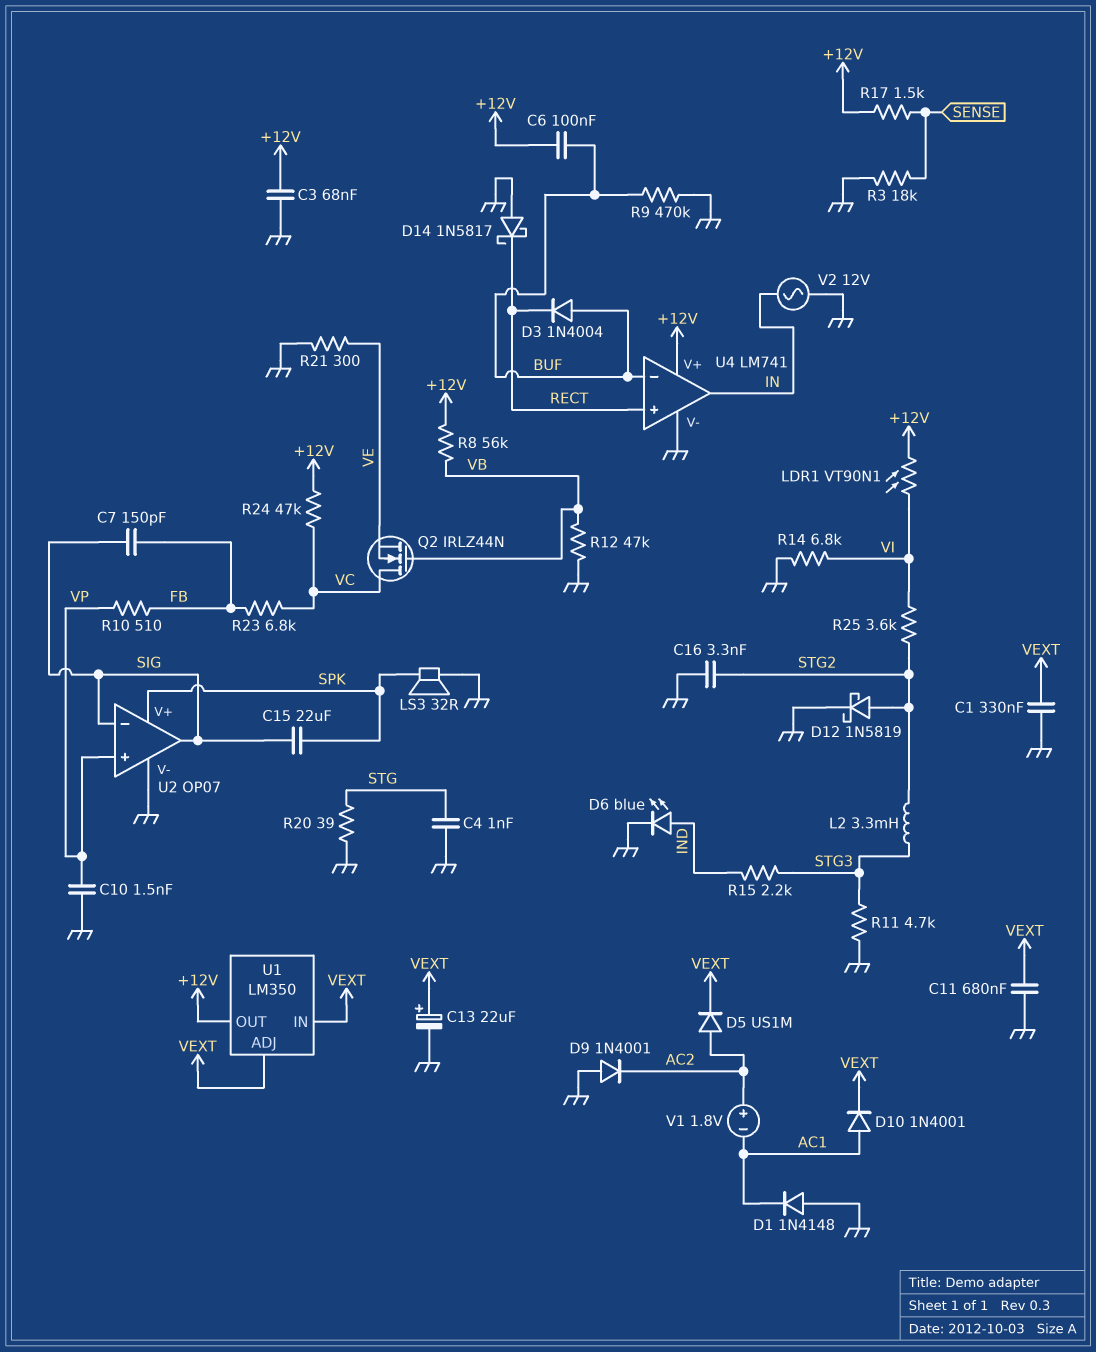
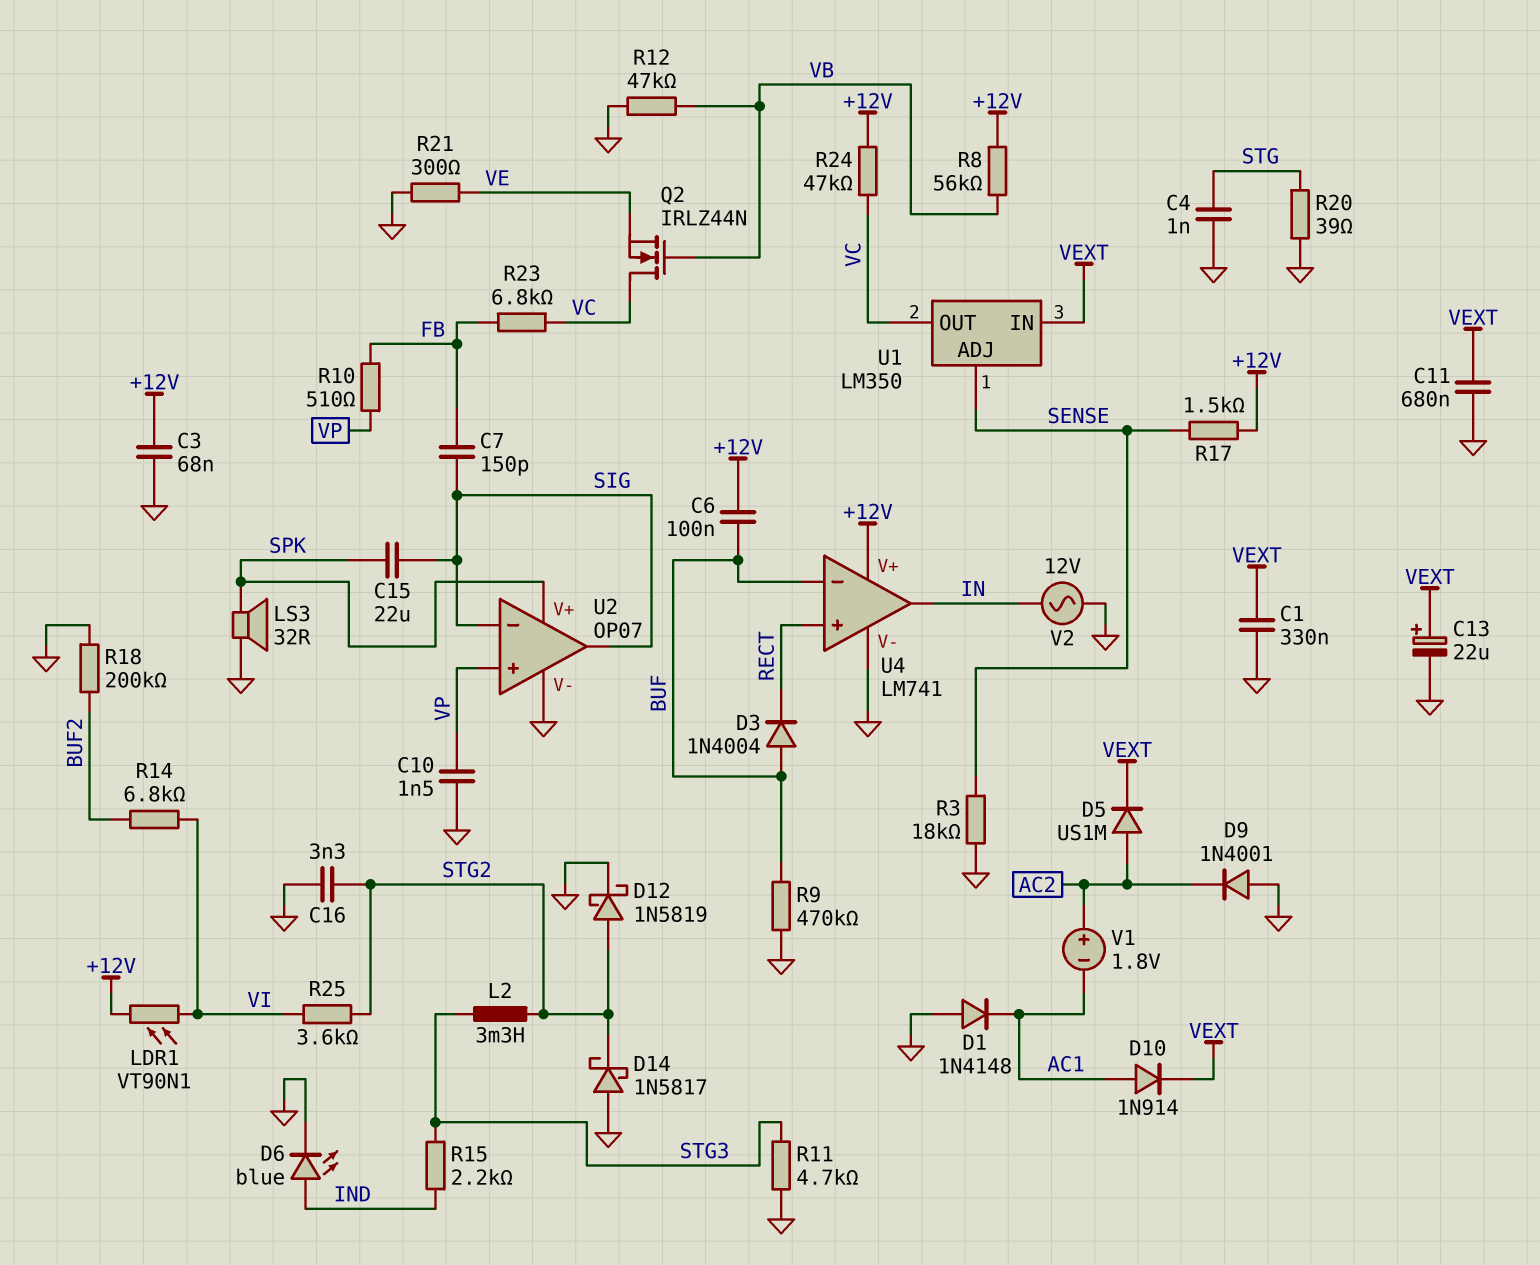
D10: diode 1N4001 (A AC1, K VEXT) -> diode 1N914 (A AC1, K VEXT)
D14: schottky 1N5817 (A GND, K RECT) -> schottky 1N5817 (A GND, K STG2)
R14: 6.8k (GND, VI) -> 6.8k (BUF2, VI)
R18: none -> 200k (BUF2, GND)
U1 pin ADJ: VEXT -> SENSE
U1 pin OUT: +12V -> VC

